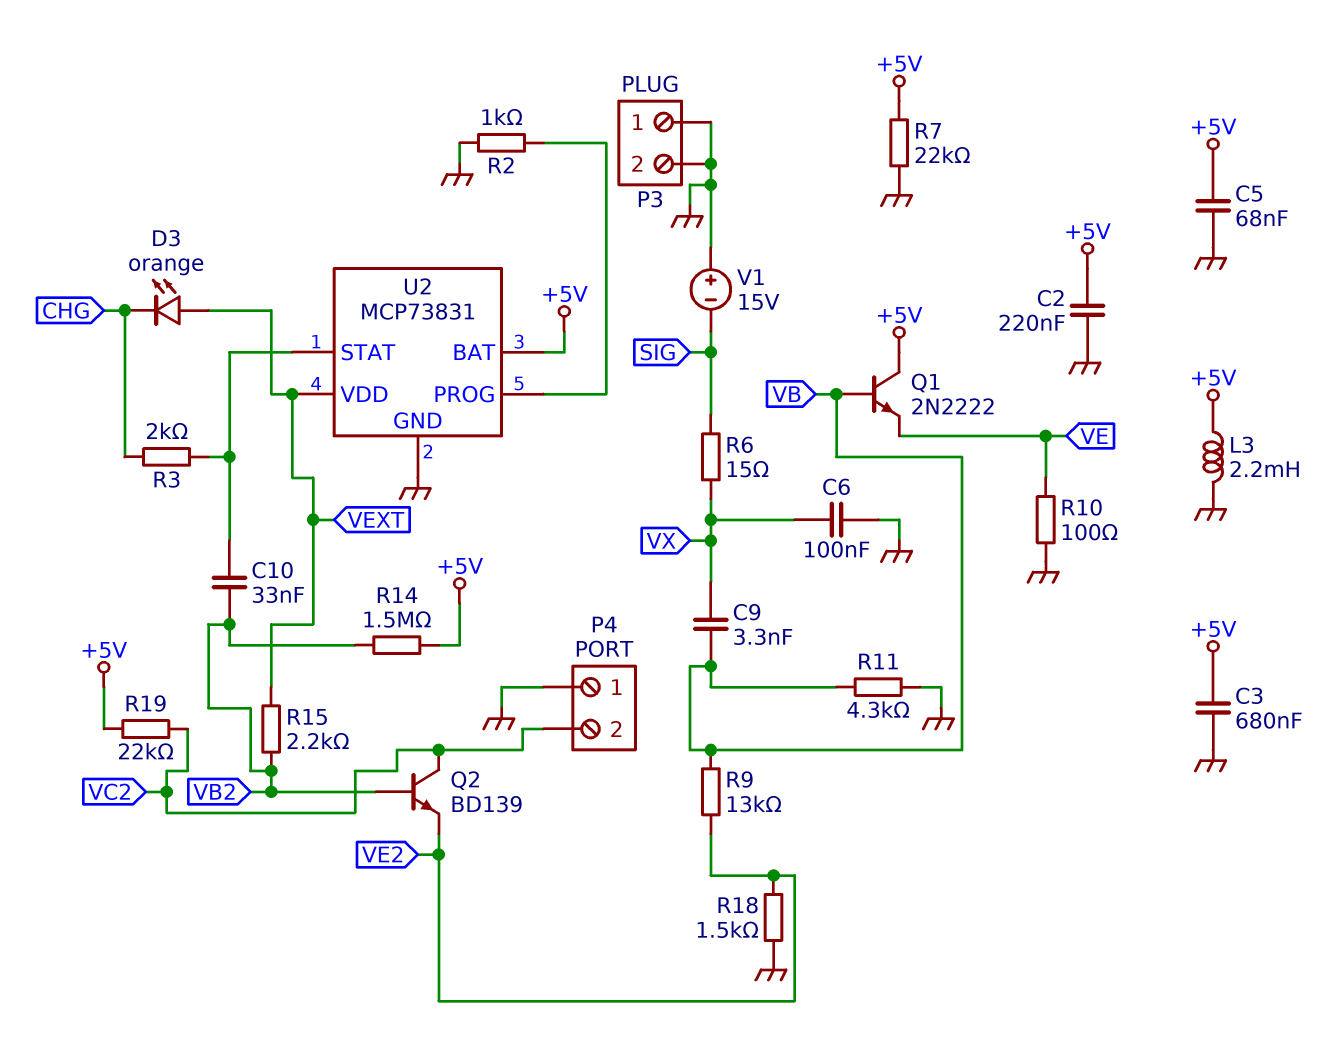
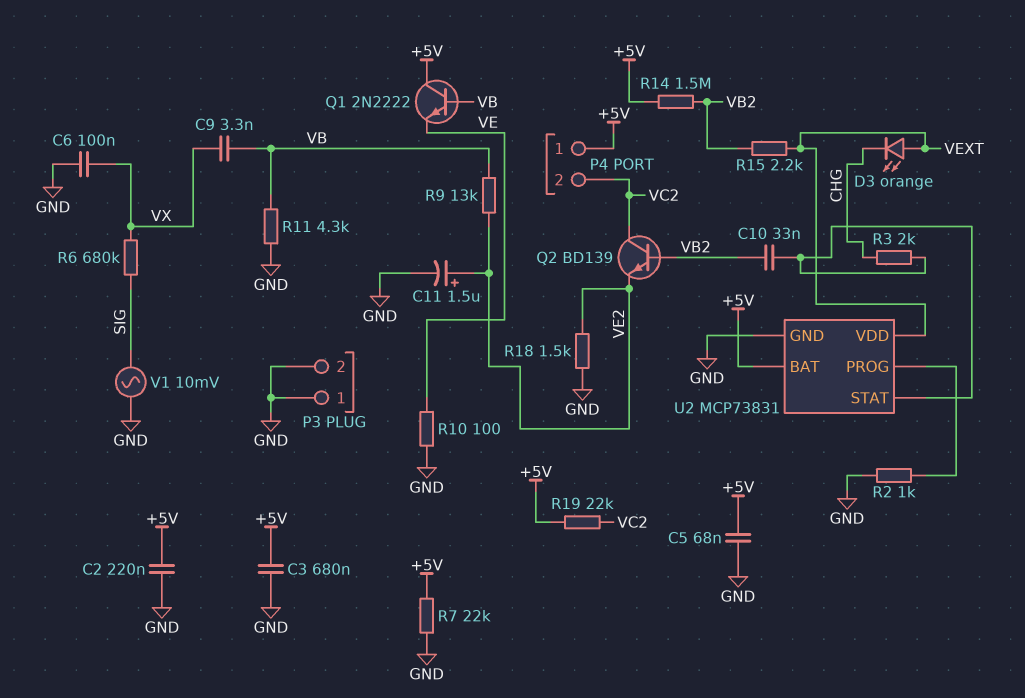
C11: none -> 1.5uF (plus VE2, minus GND)
L3: 2.2mH (+5V, GND) -> none
P4 pin 1: GND -> +5V
R6: 15 (SIG, VX) -> 680k (SIG, VX)
V1: 15V (plus GND, minus SIG) -> AC 10mV (GND, SIG)

